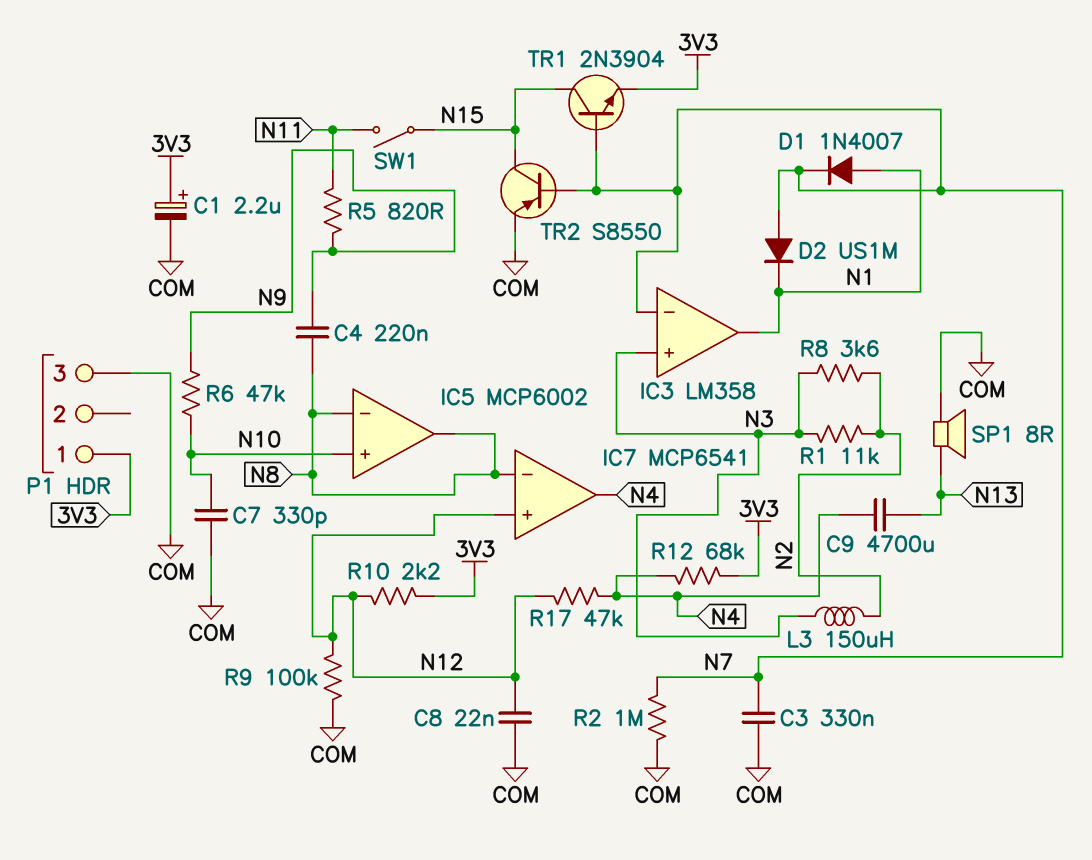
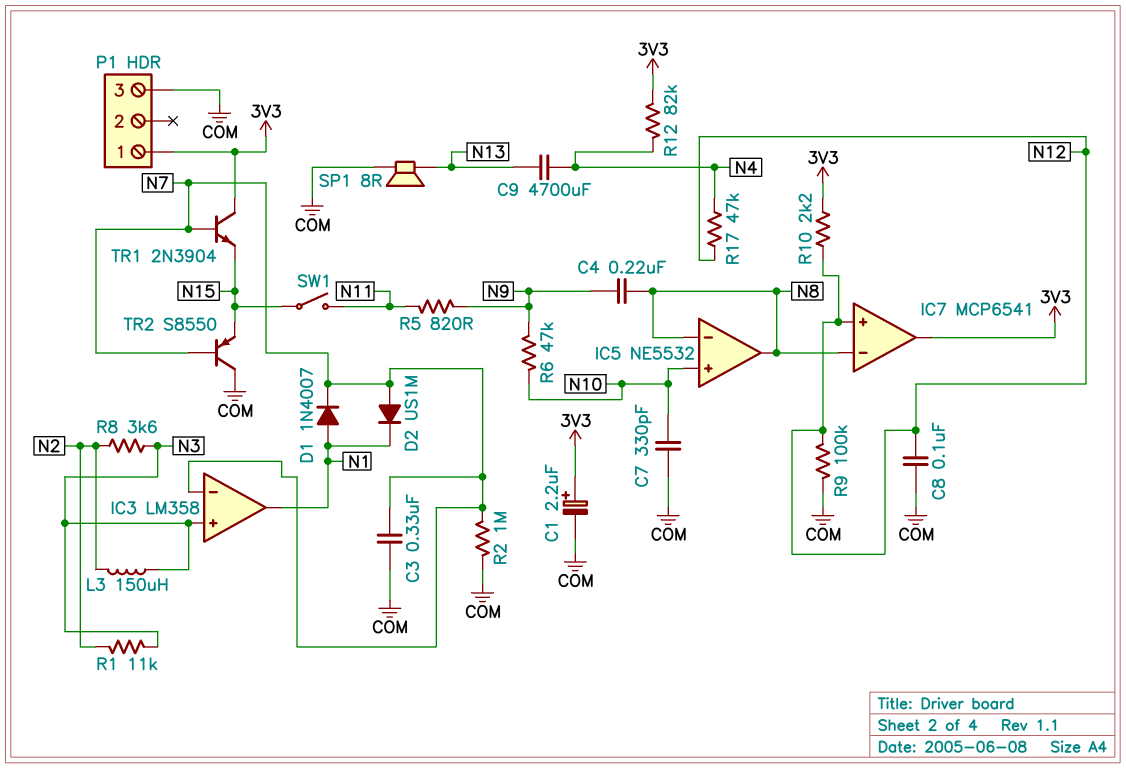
C8: 22nF (COM, N12) -> 100nF (COM, N12)
IC5: MCP6002 -> NE5532
IC7 pin out: N4 -> 3V3
R12: 68k (3V3, N4) -> 82k (3V3, N4)
TR1: NPN 2N3904 (B N7, C N15, E 3V3) -> NPN 2N3904 (B N7, C 3V3, E N15)
TR2: PNP S8550 (B N7, C N15, E COM) -> PNP S8550 (B N7, C COM, E N15)

